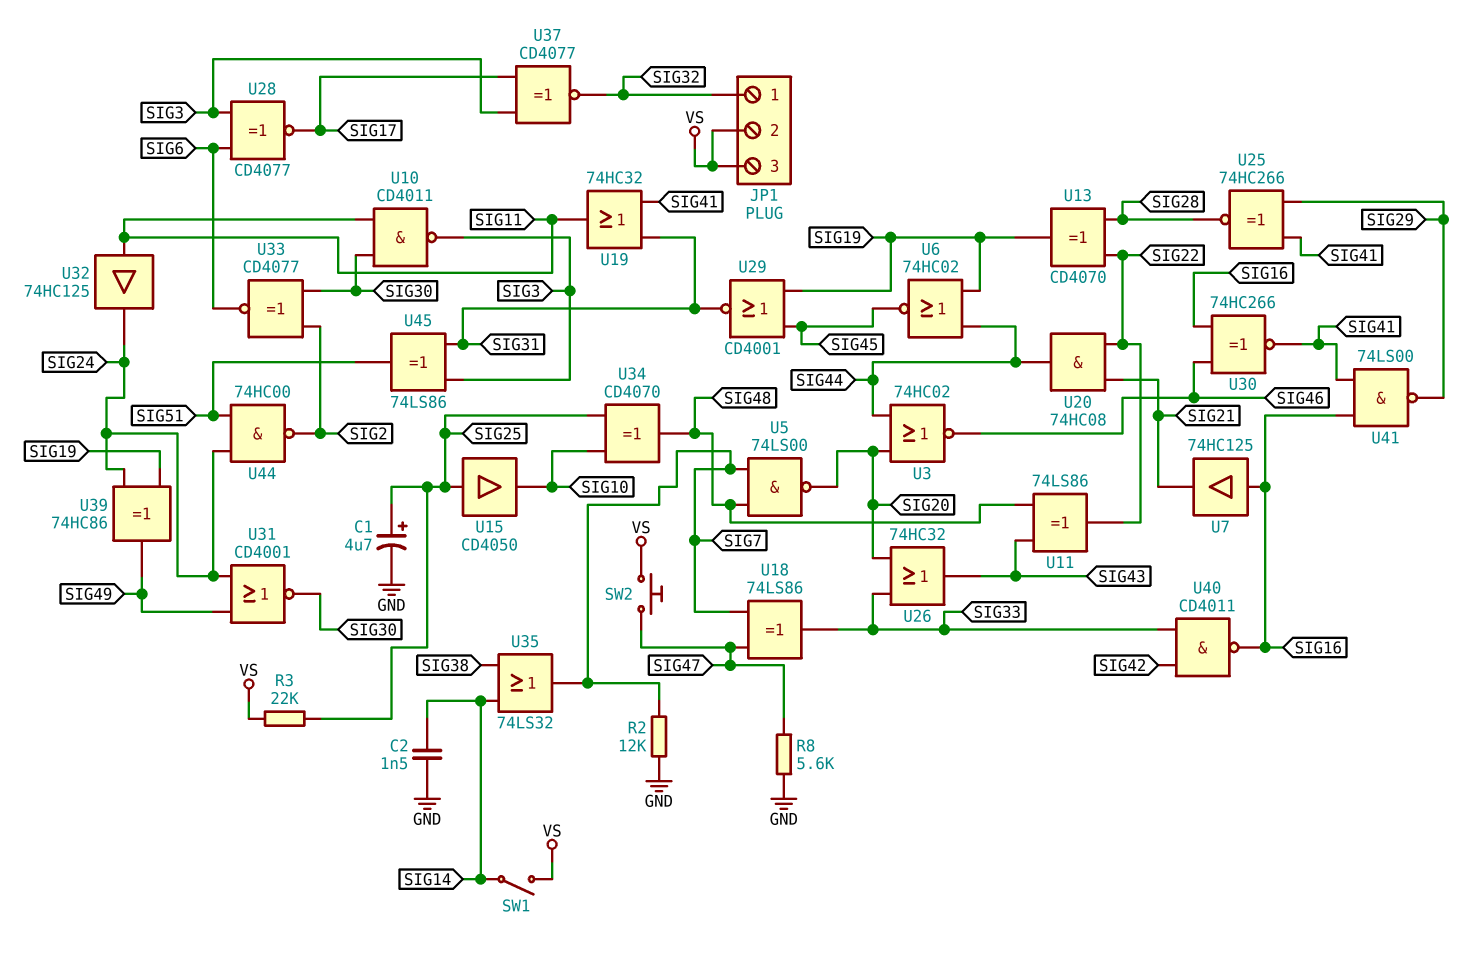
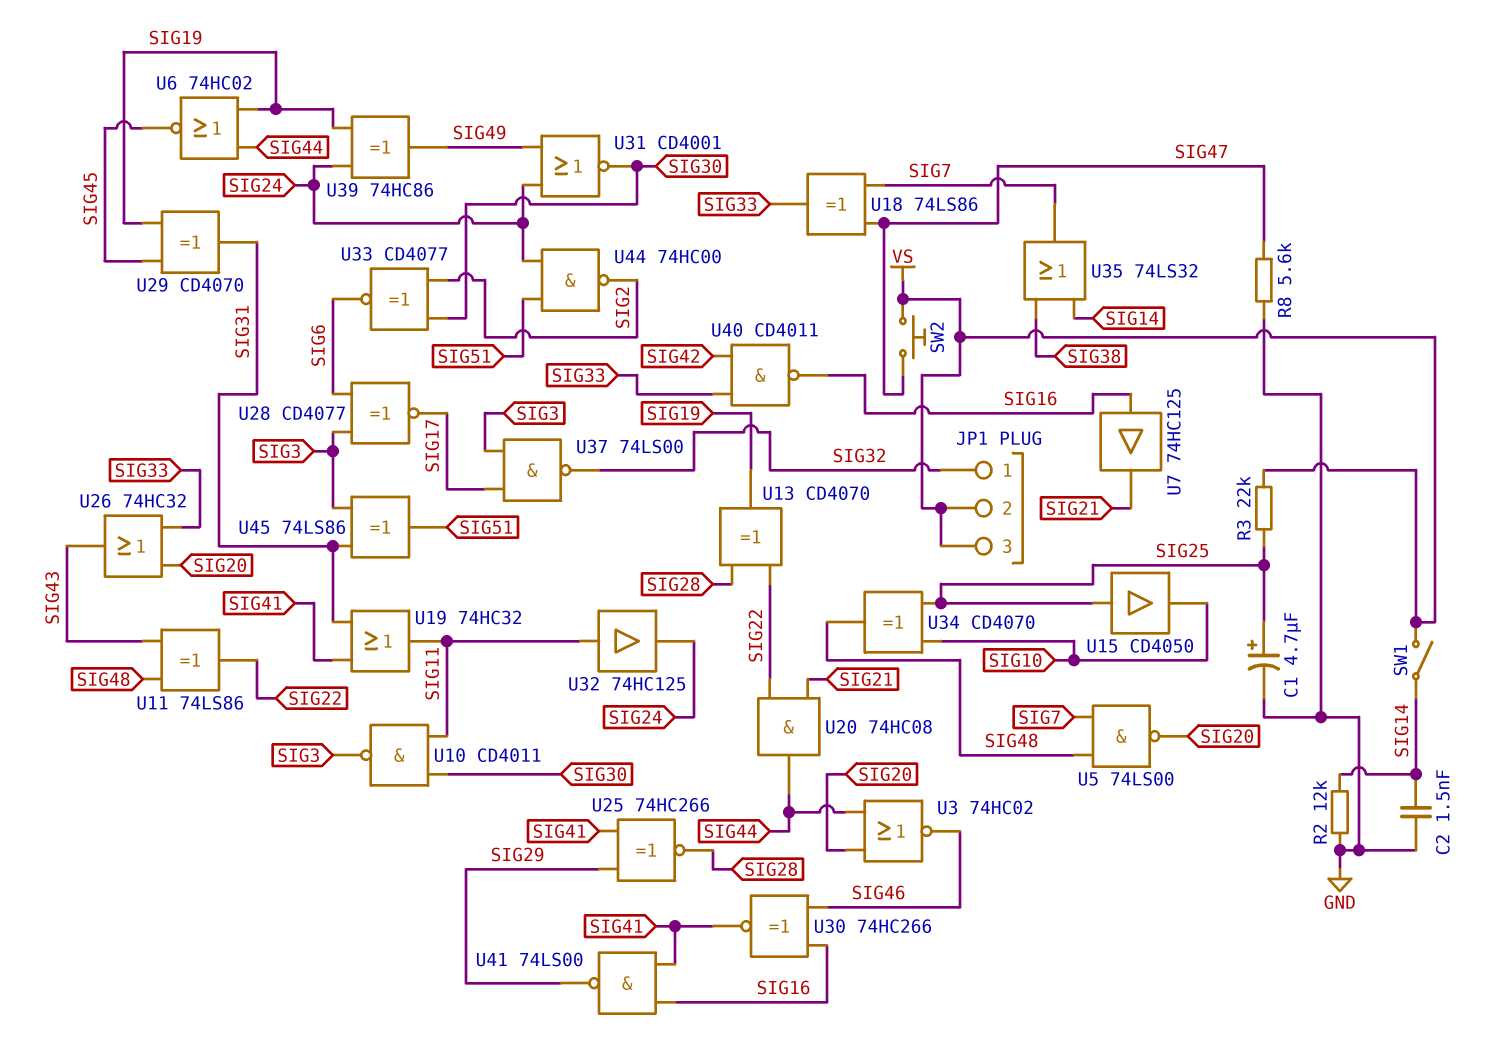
R2: 12k (GND, SIG7) -> 12k (GND, SIG14)
U29: NOR CD4001 (in SIG19, in SIG45, out SIG31) -> XOR CD4070 (in SIG19, in SIG45, out SIG31)
U37: XNOR CD4077 (in SIG3, in SIG17, out SIG32) -> NAND 74LS00 (in SIG3, in SIG17, out SIG32)

